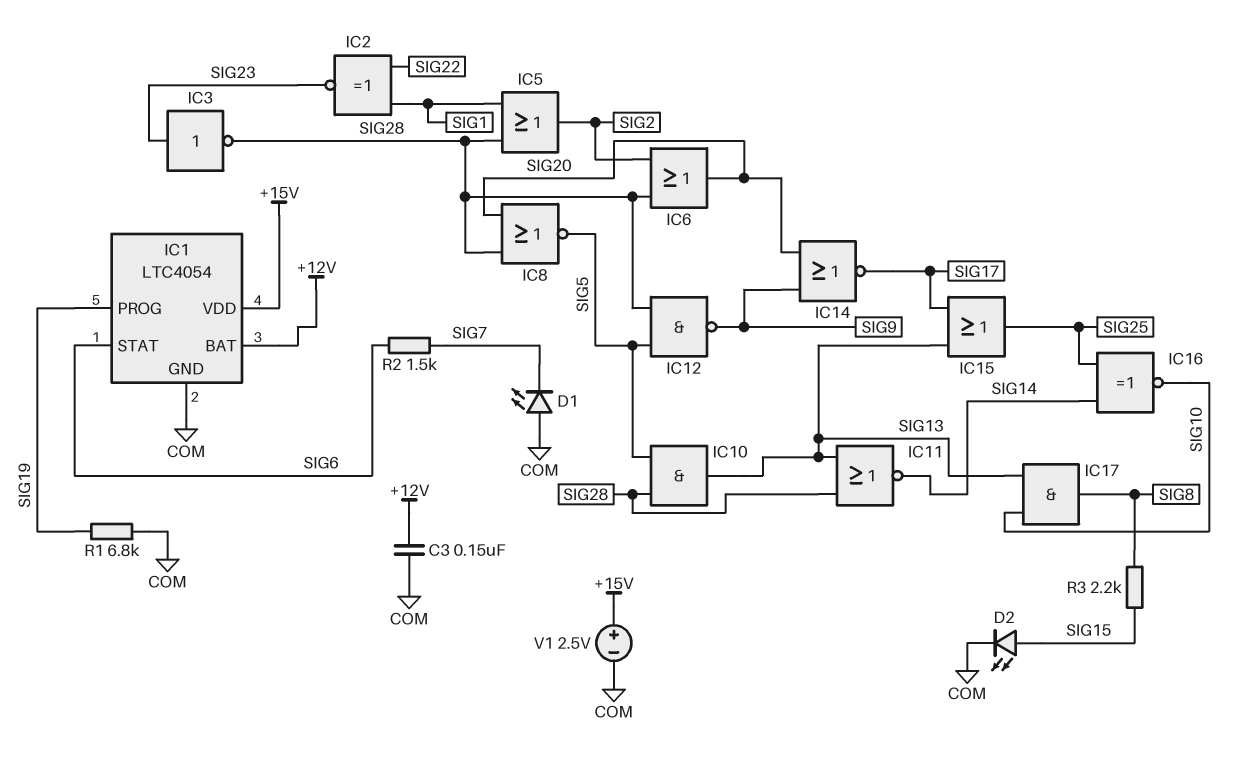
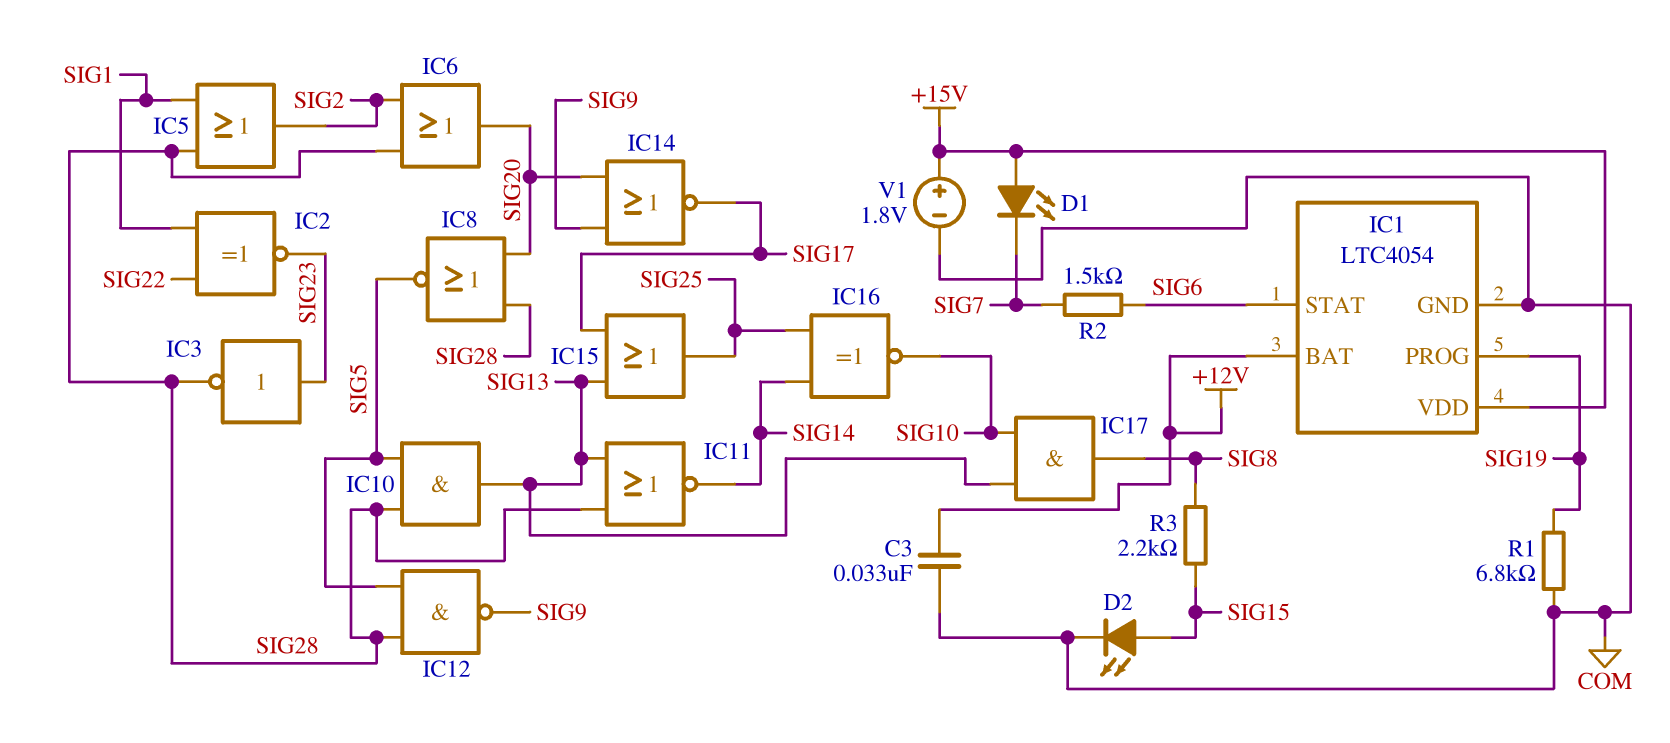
C3: 150nF (+12V, COM) -> 33nF (+12V, COM)
D1: LED (A COM, K SIG7) -> LED (A +15V, K SIG7)
V1: 2.5V (plus +15V, minus COM) -> 1.8V (plus +15V, minus COM)

